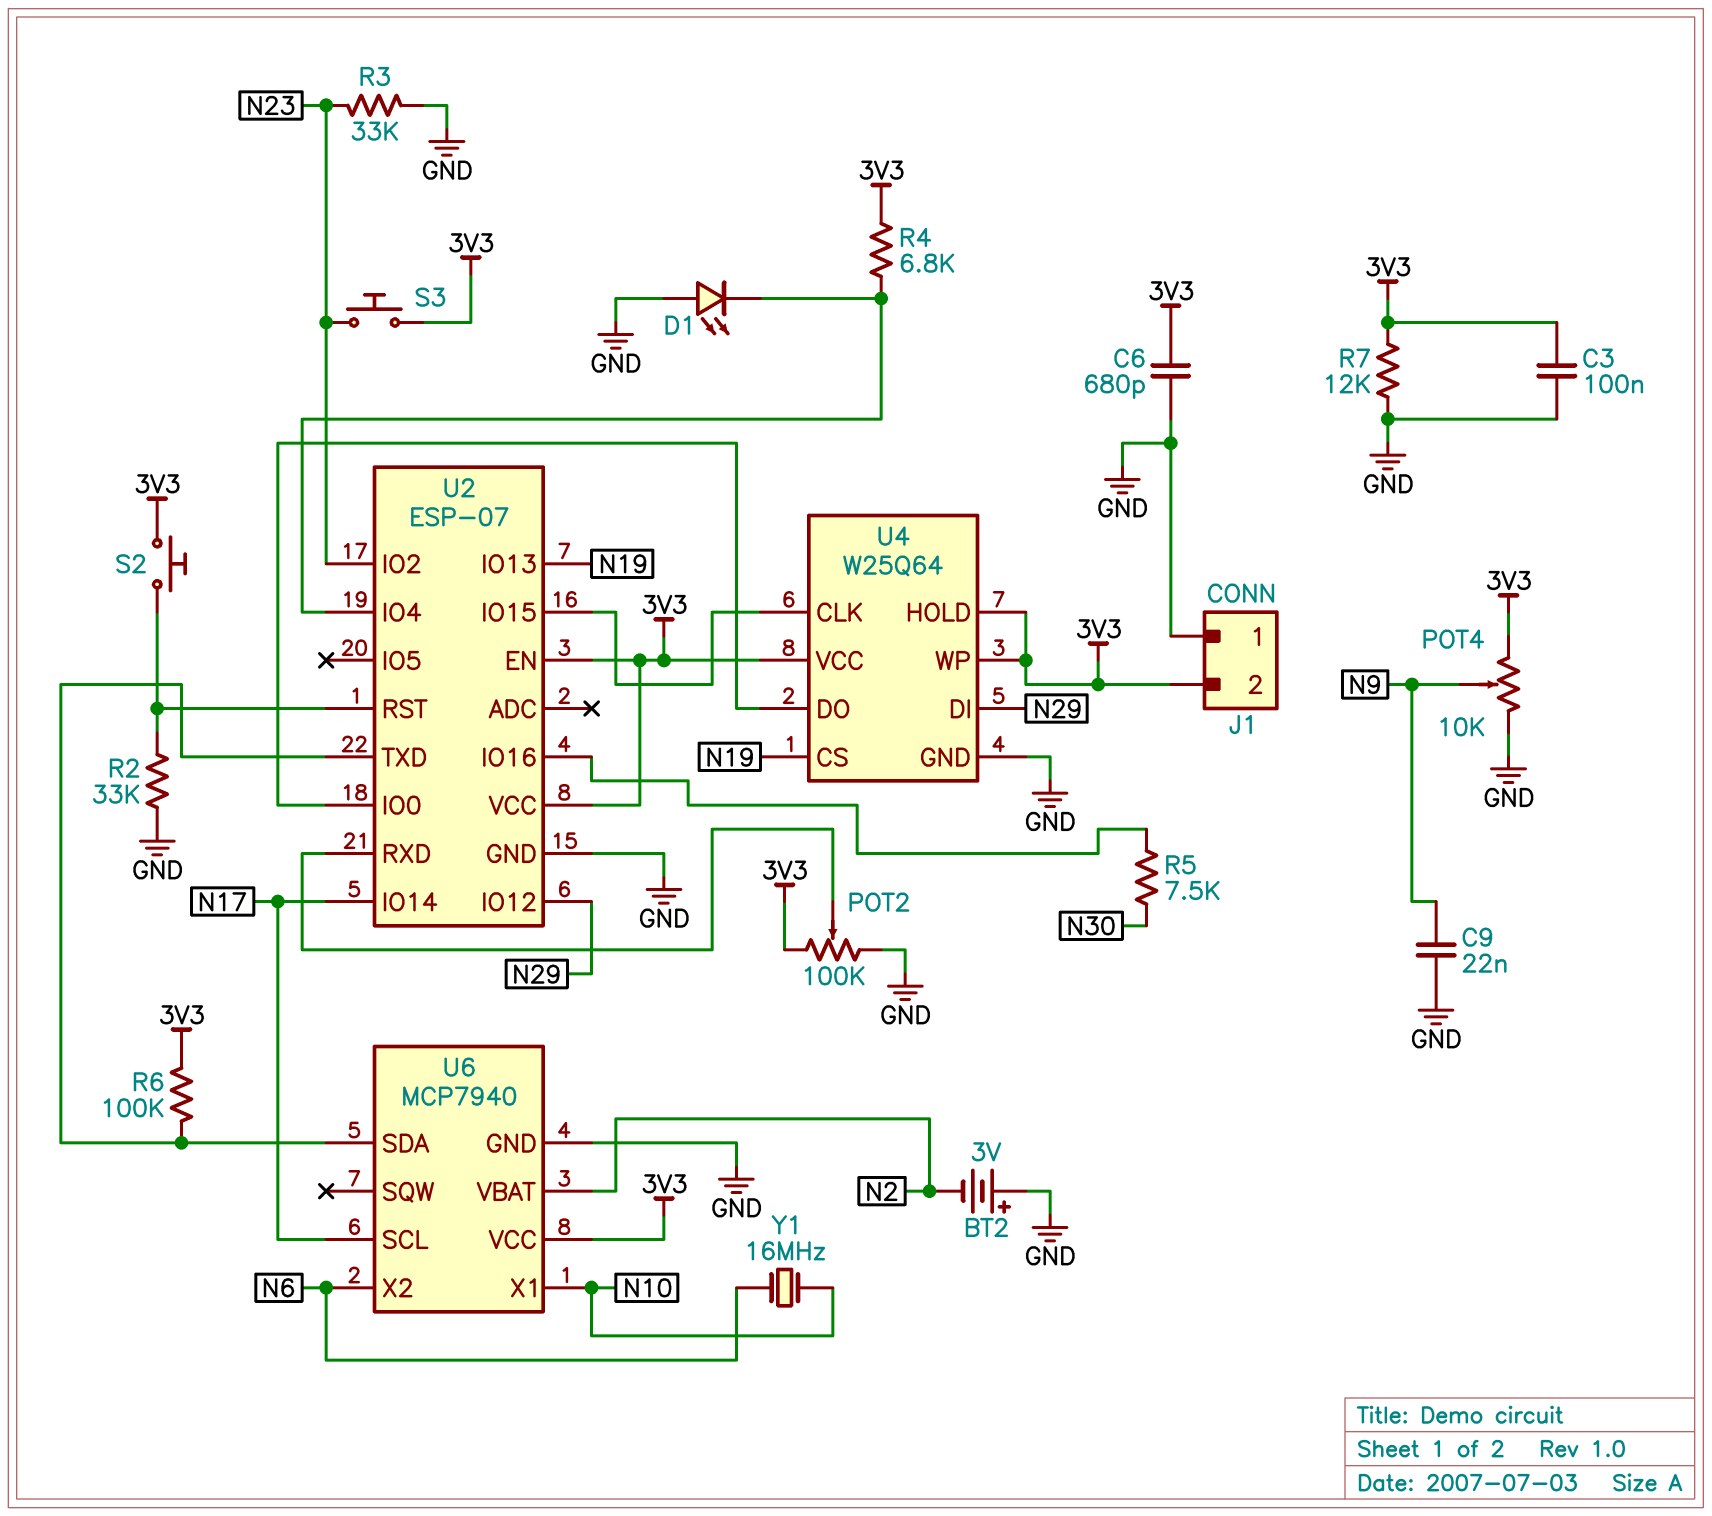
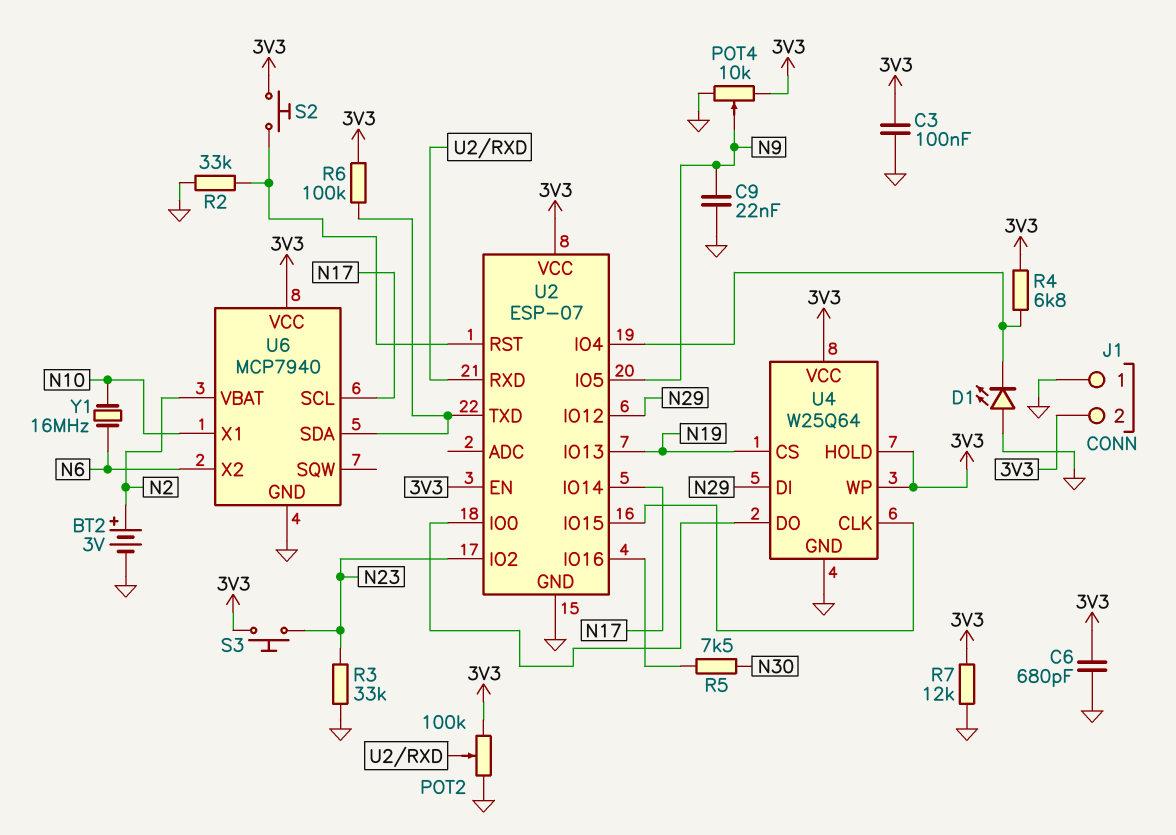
BT2: 3V (plus GND, minus N2) -> 3V (plus N2, minus GND)
U2 pin IO5: none -> N9

